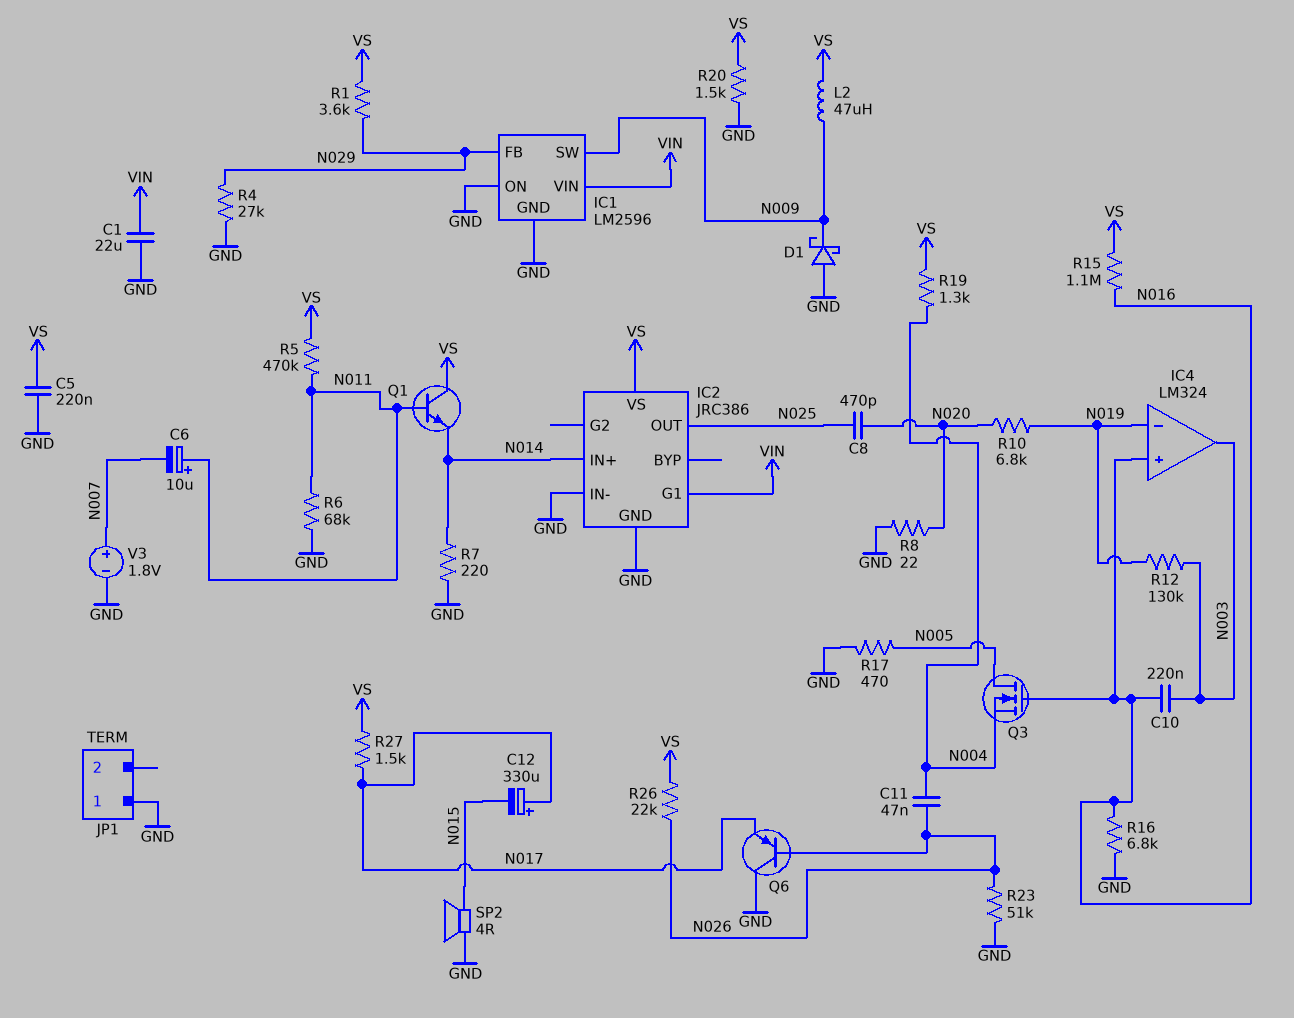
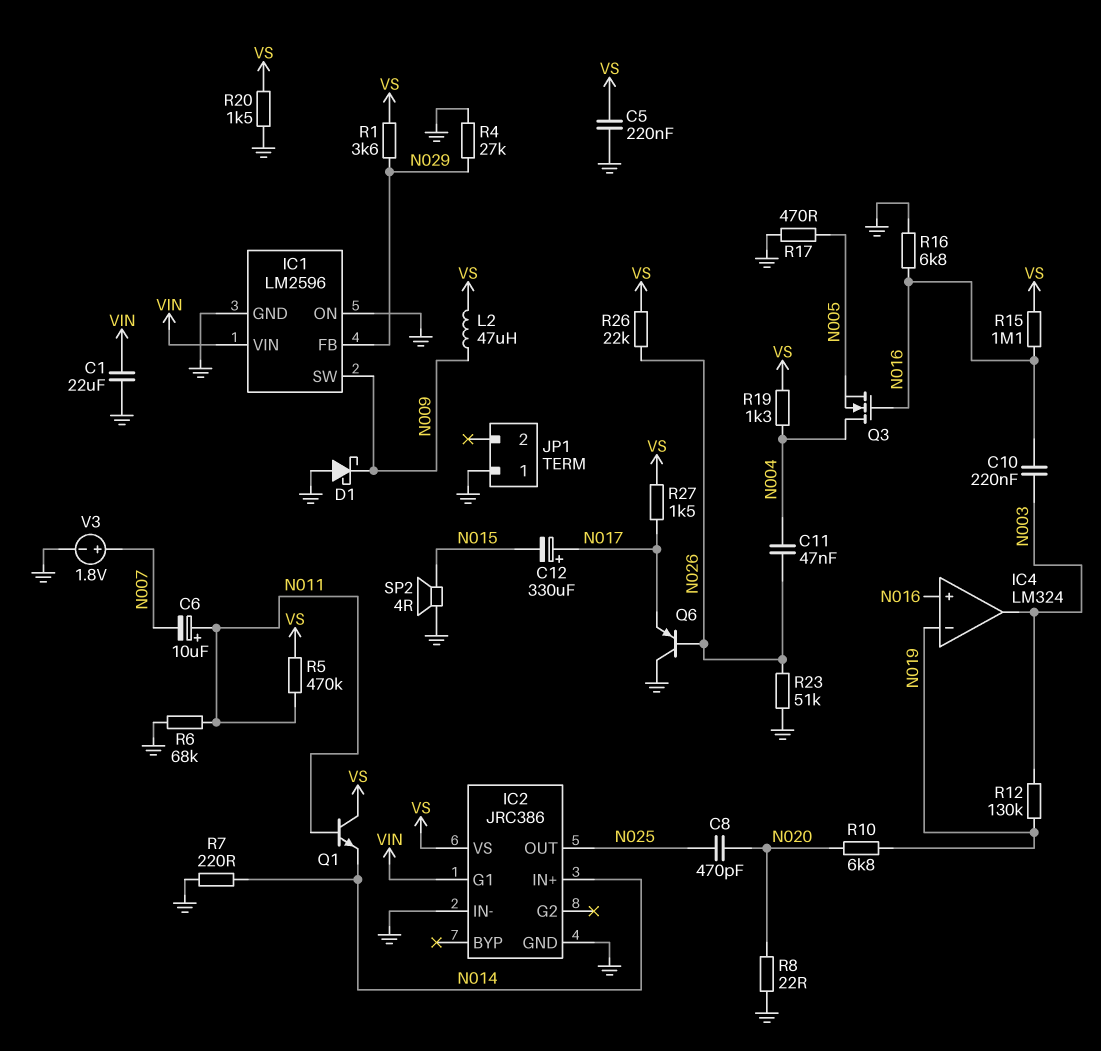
Q3: NMOS (G N016, D N005, S N004) -> NMOS (G N016, D N004, S N005)

